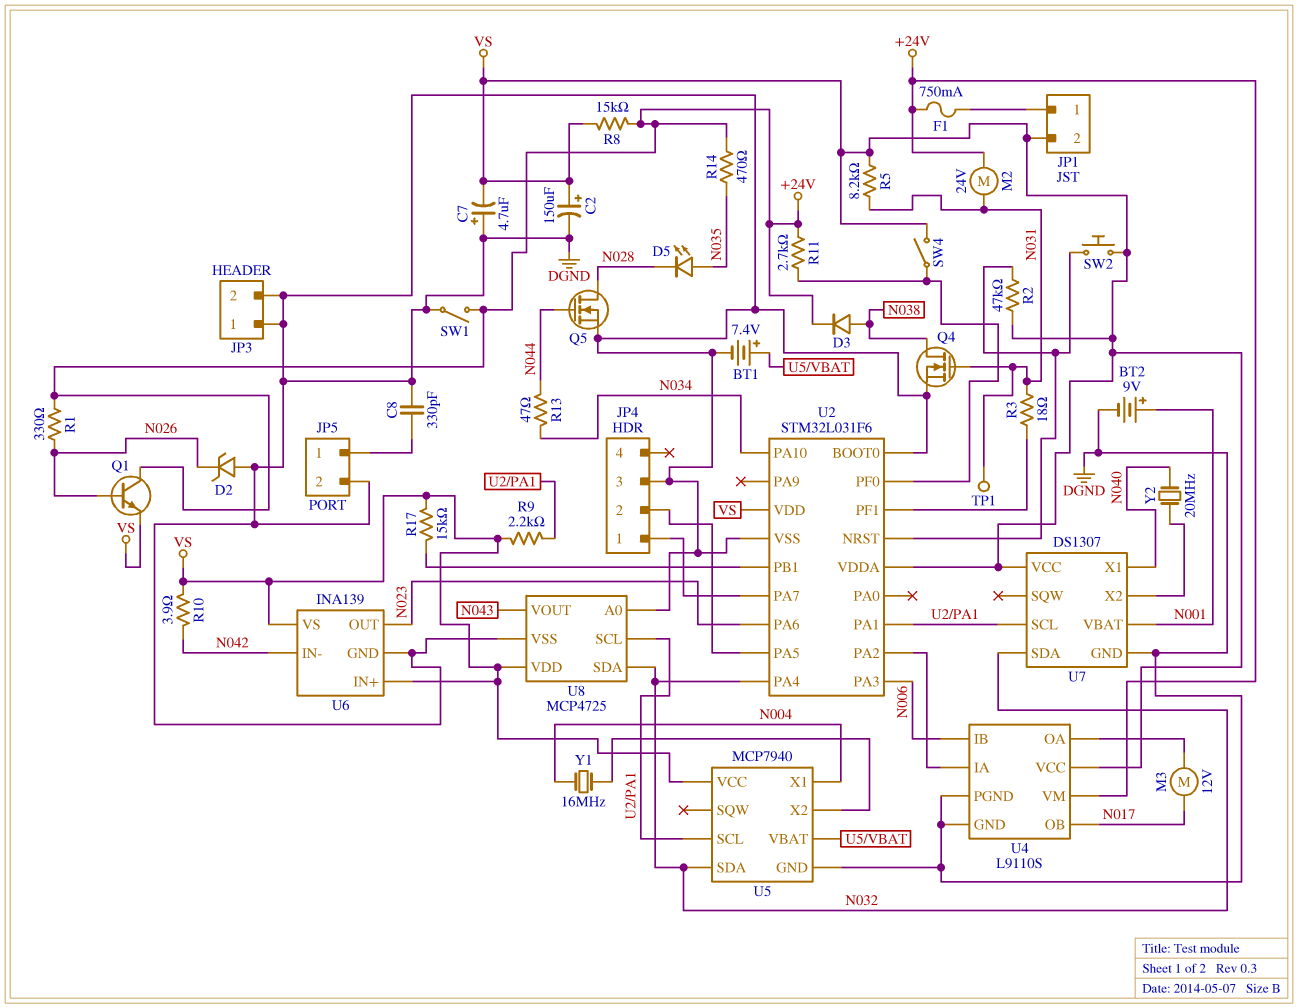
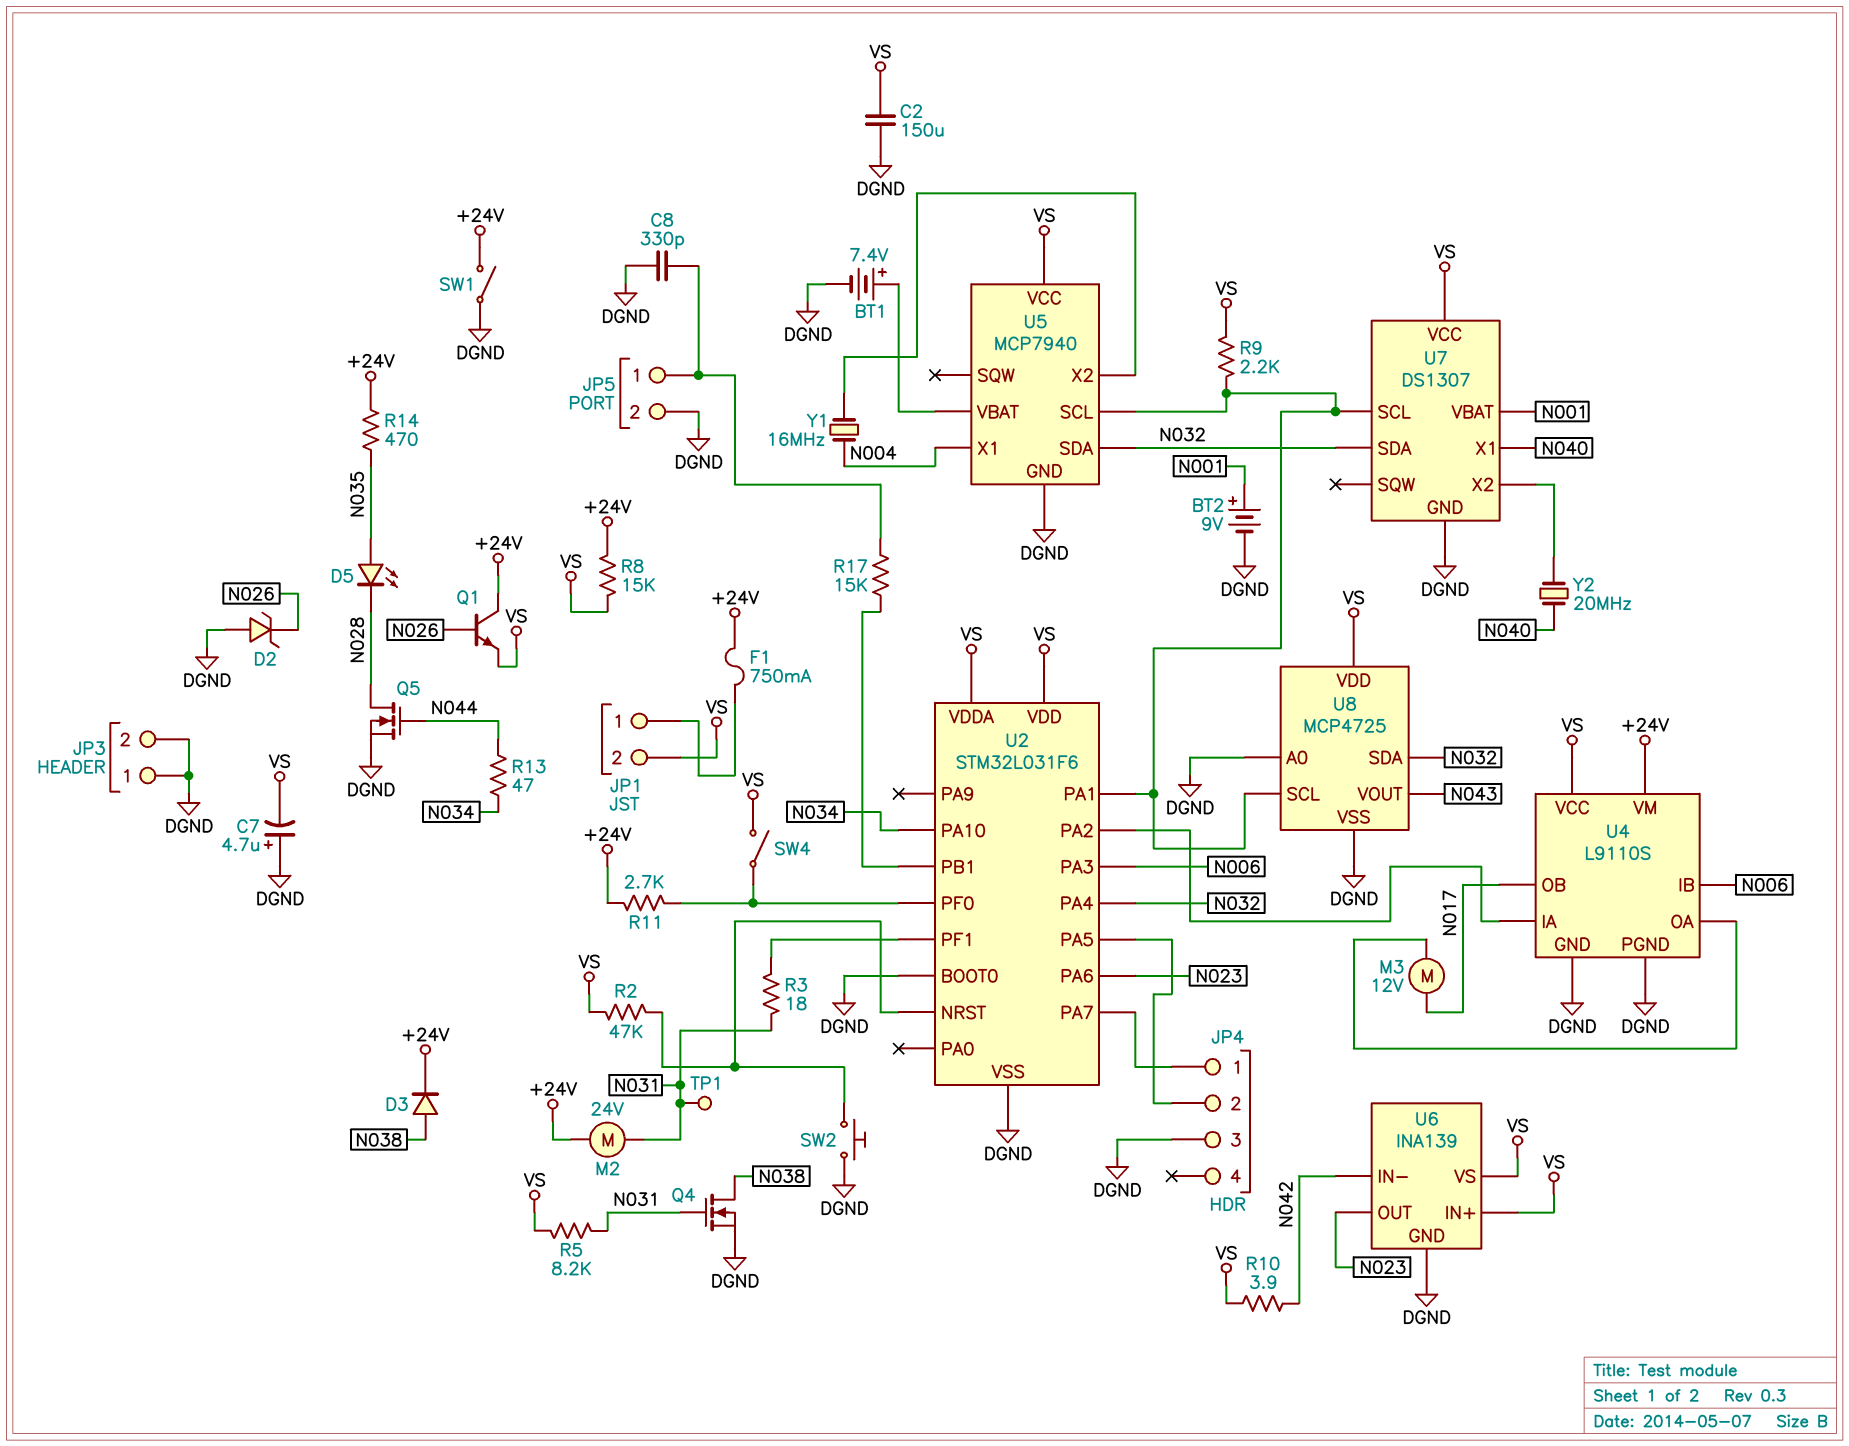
C2: 150uF (plus VS, minus DGND) -> 150uF (DGND, VS)
R1: 330 (+24V, N026) -> none
R17: 15k (U2/PB1, VS) -> 15k (JP5/1, U2/PB1)
SW2: button (U2/NRST, VS) -> button (DGND, U2/NRST)

